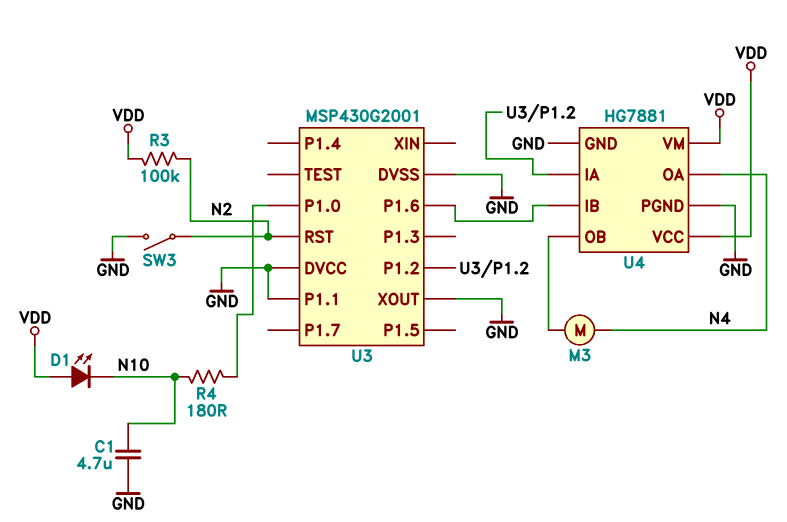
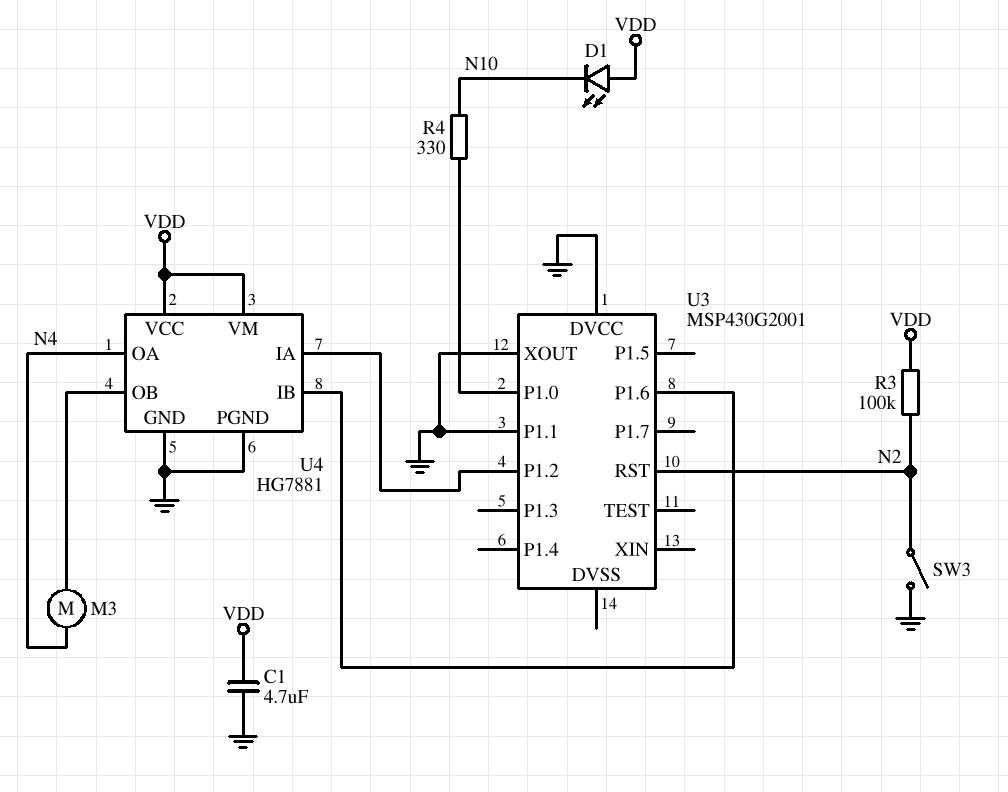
C1: 4.7uF (GND, N10) -> 4.7uF (GND, VDD)
R4: 180 (N10, U3/P1.0) -> 330 (N10, U3/P1.0)
U3 pin DVSS: GND -> none

